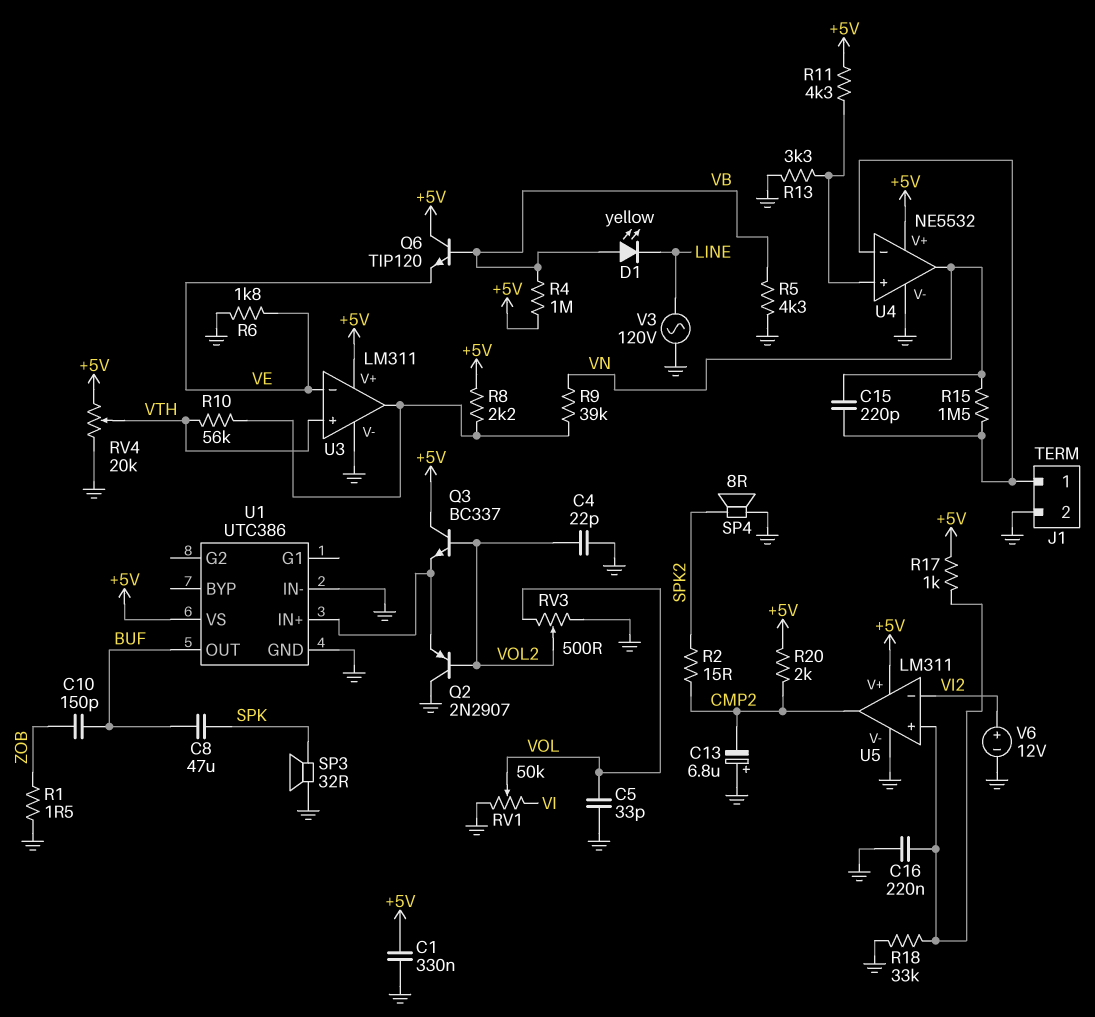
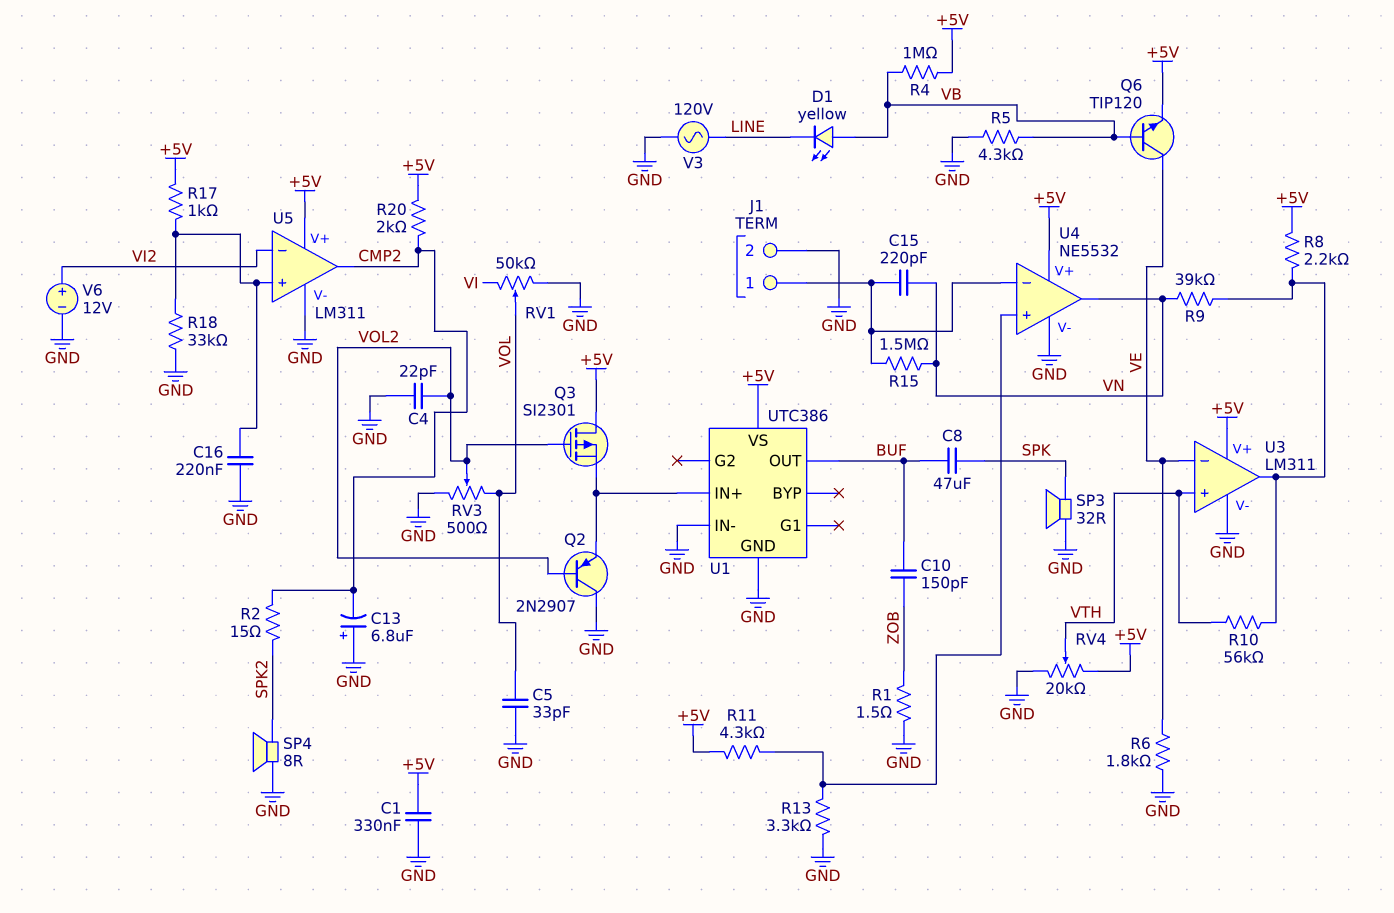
Q3: NPN BC337 (B VOL2, C +5V, E U1/IN+) -> PMOS SI2301 (G VOL2, D +5V, S U1/IN+)
Q6: NPN TIP120 (B VB, C +5V, E VE) -> NPN TIP120 (B VB, C VE, E +5V)

